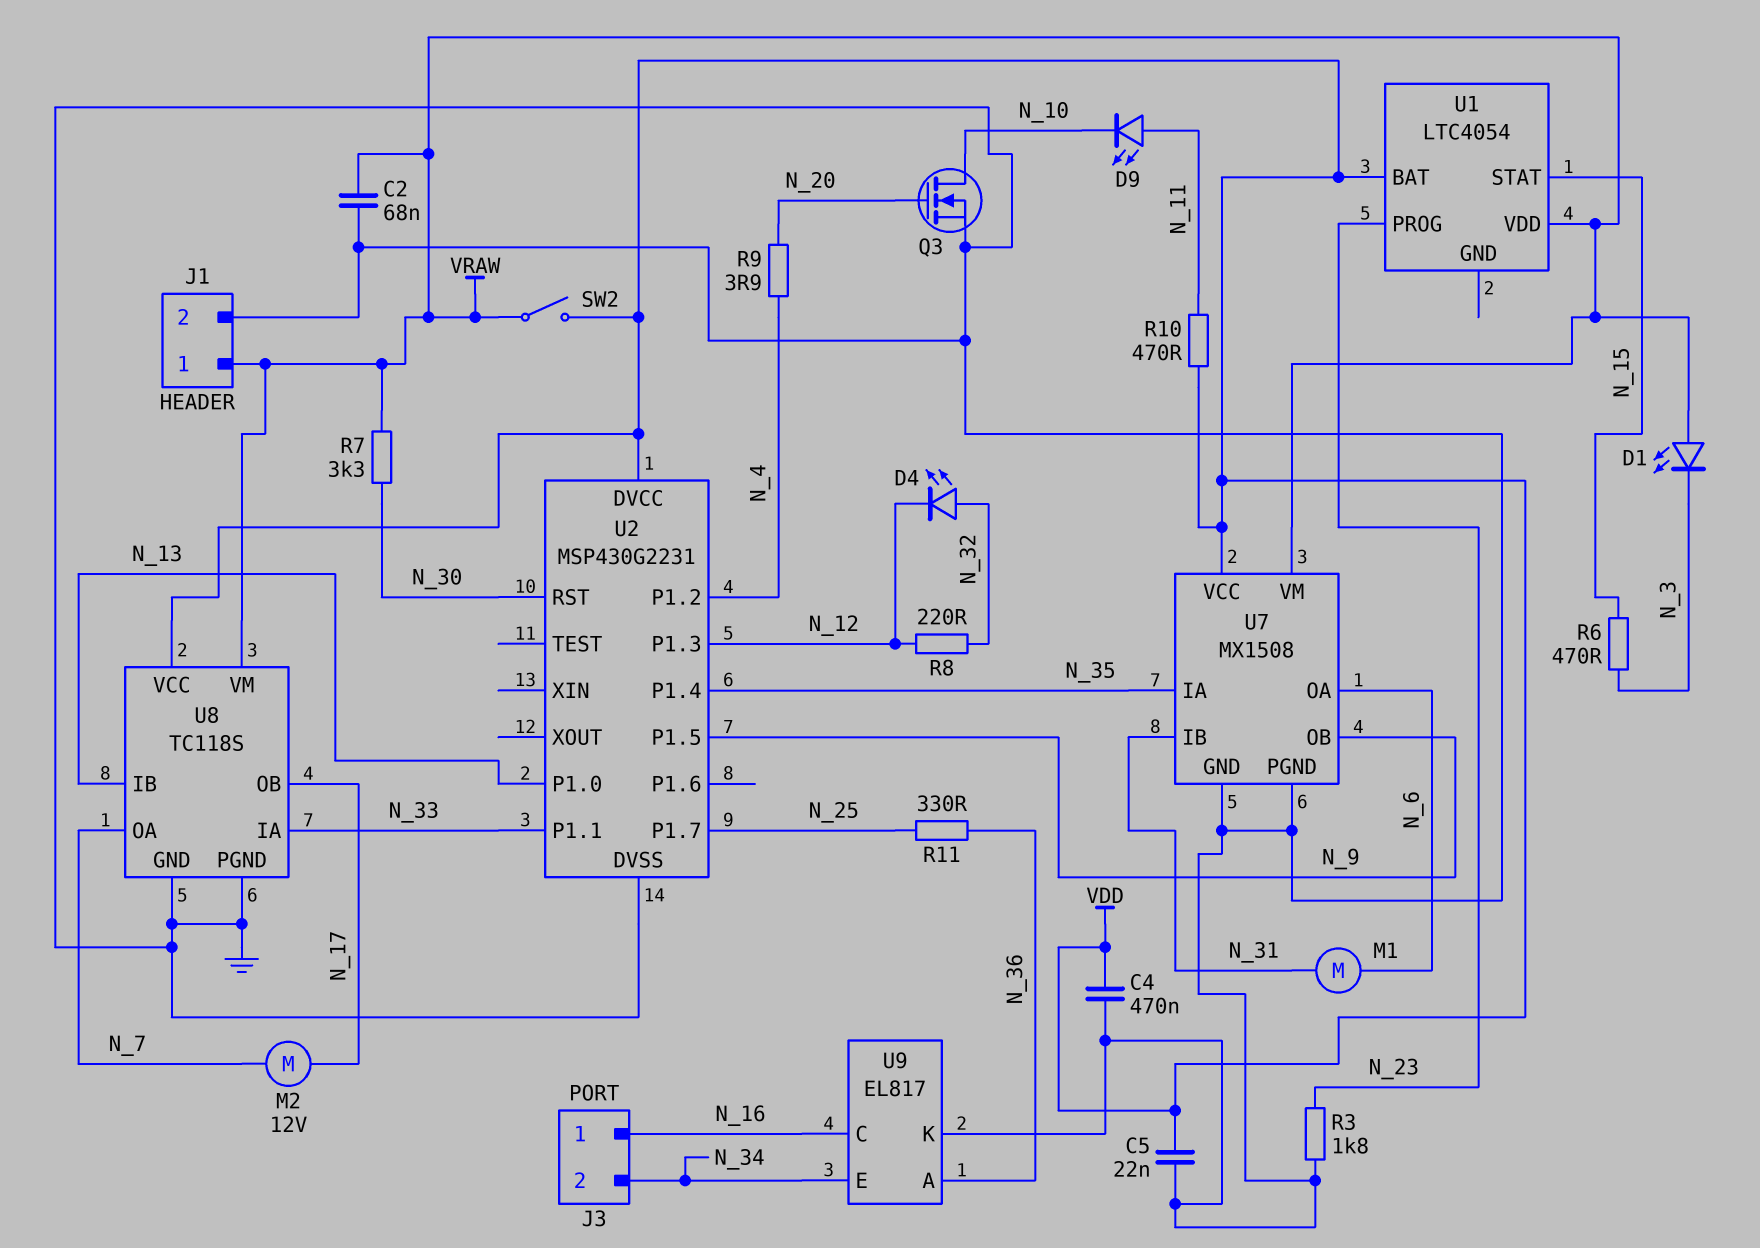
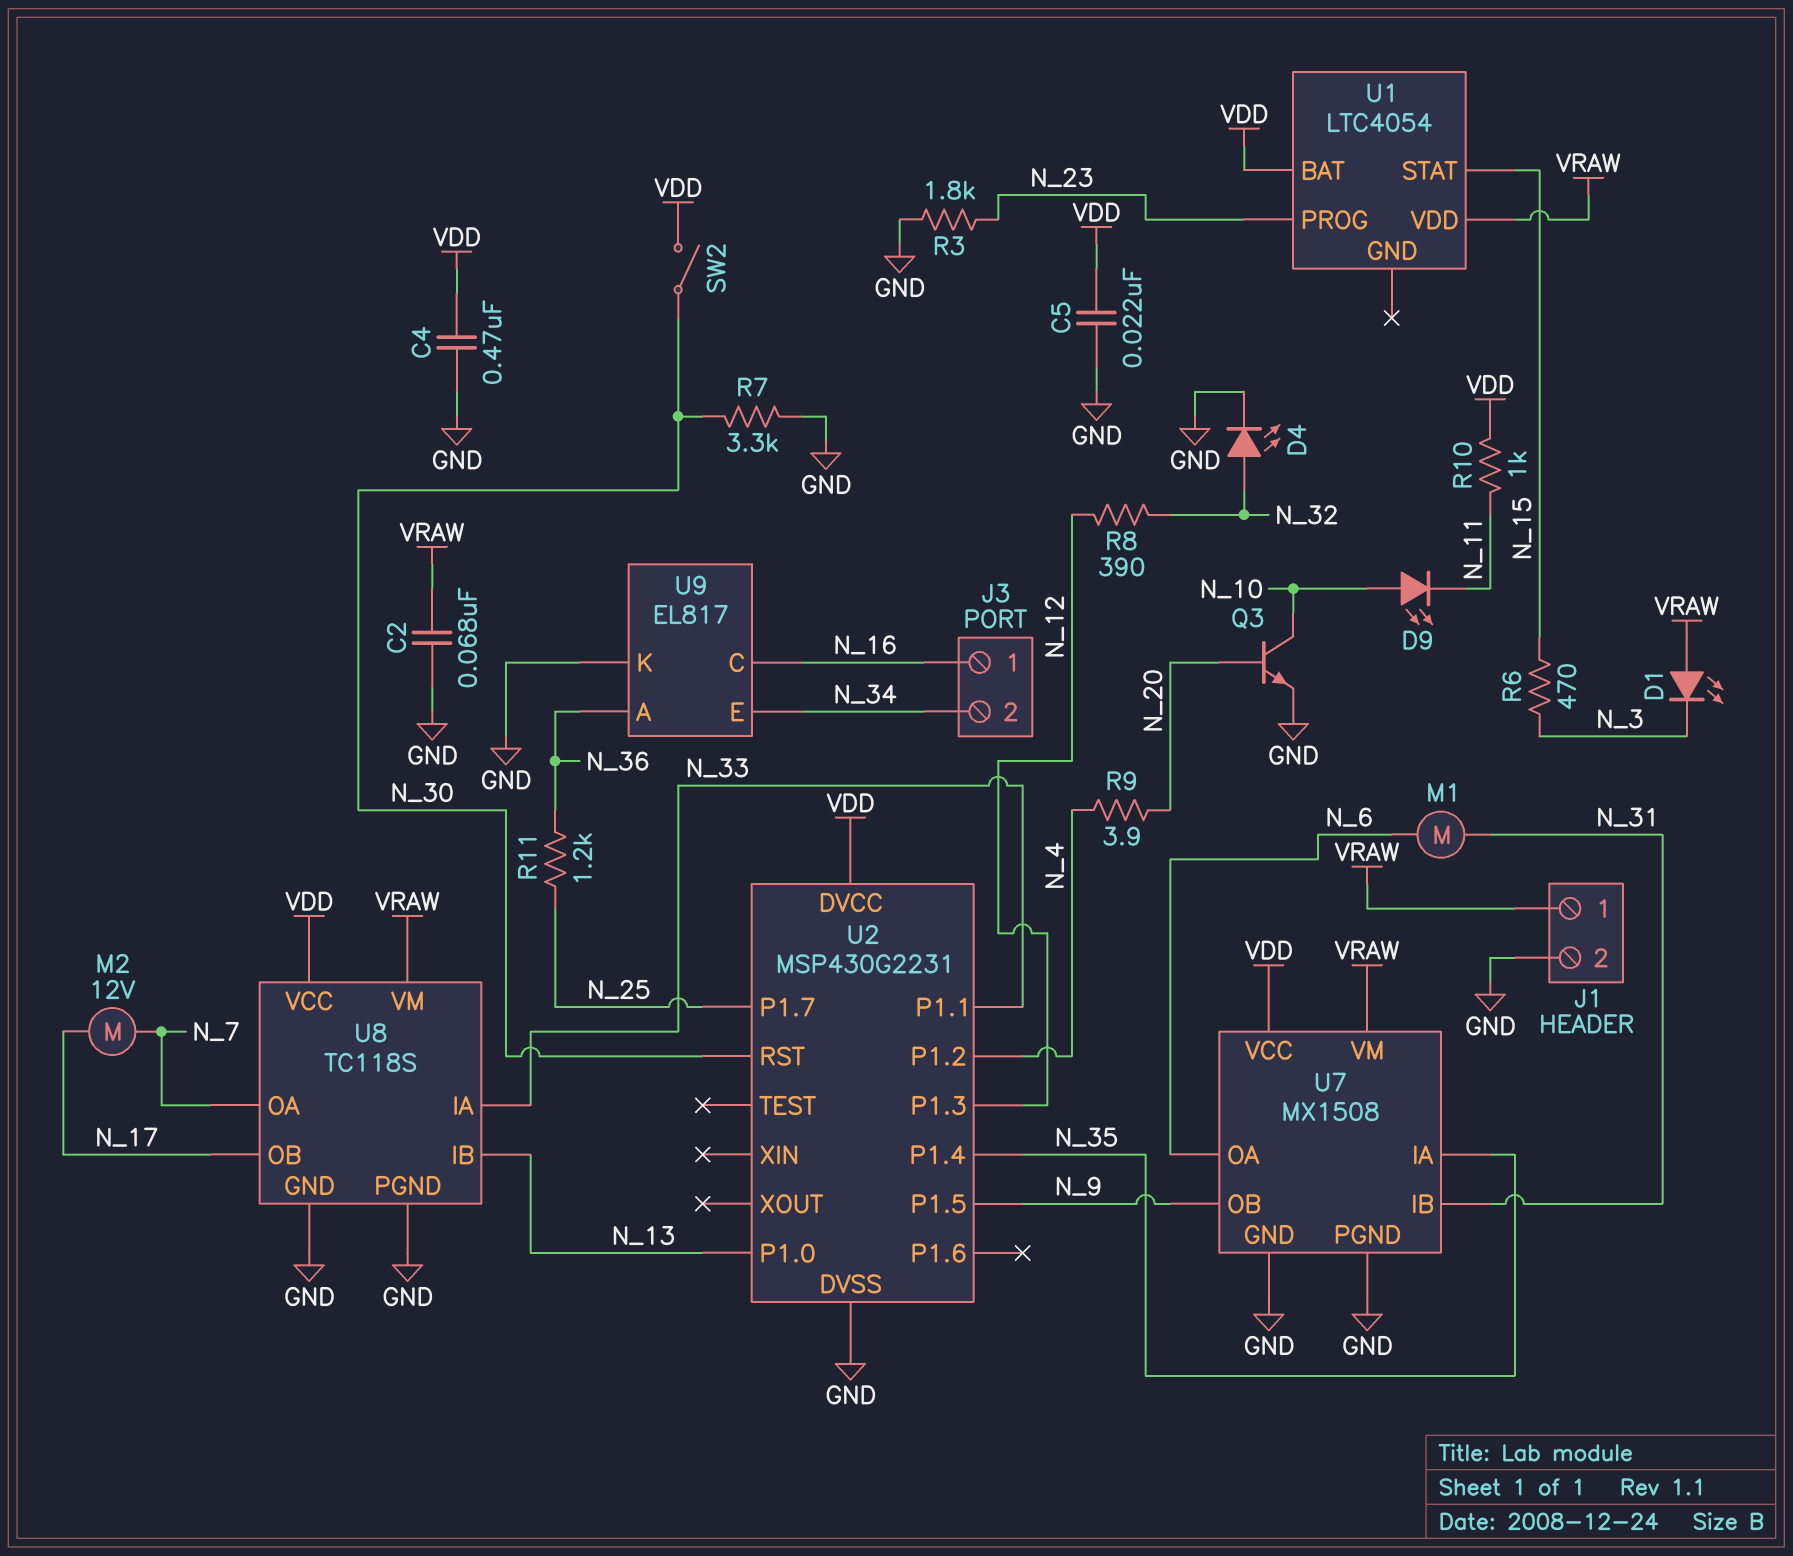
D4: LED (A N_32, K N_12) -> LED (A N_32, K GND)
D9: LED (A N_11, K N_10) -> LED (A N_10, K N_11)
Q3: NMOS (G N_20, D N_10, S GND) -> NPN (B N_20, C N_10, E GND)
R7: 3.3k (N_30, VRAW) -> 3.3k (GND, N_30)
R8: 220 (N_12, N_32) -> 390 (N_12, N_32)
R10: 470 (N_11, VDD) -> 1k (N_11, VDD)
R11: 330 (N_25, N_36) -> 1.2k (N_25, N_36)
SW2: switch (VDD, VRAW) -> switch (N_30, VDD)

